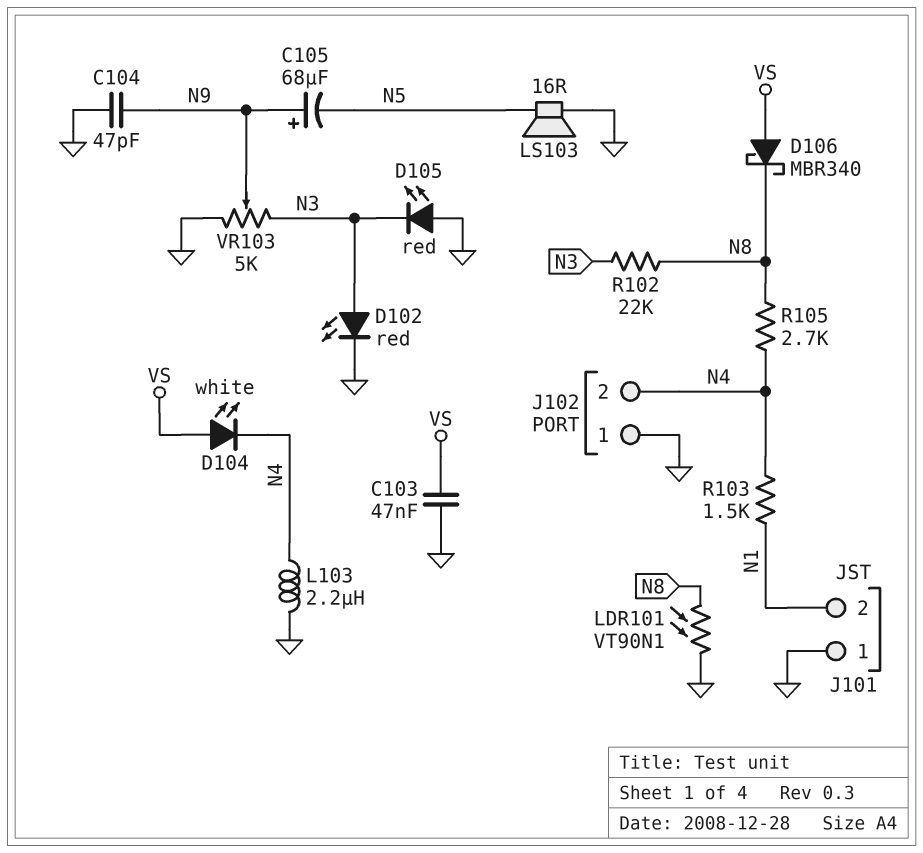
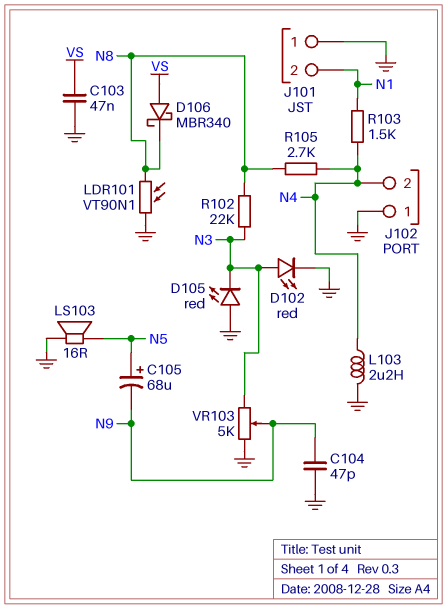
C105: 68uF (plus N9, minus N5) -> 68uF (plus N5, minus N9)
D104: LED white (A VS, K N4) -> none

